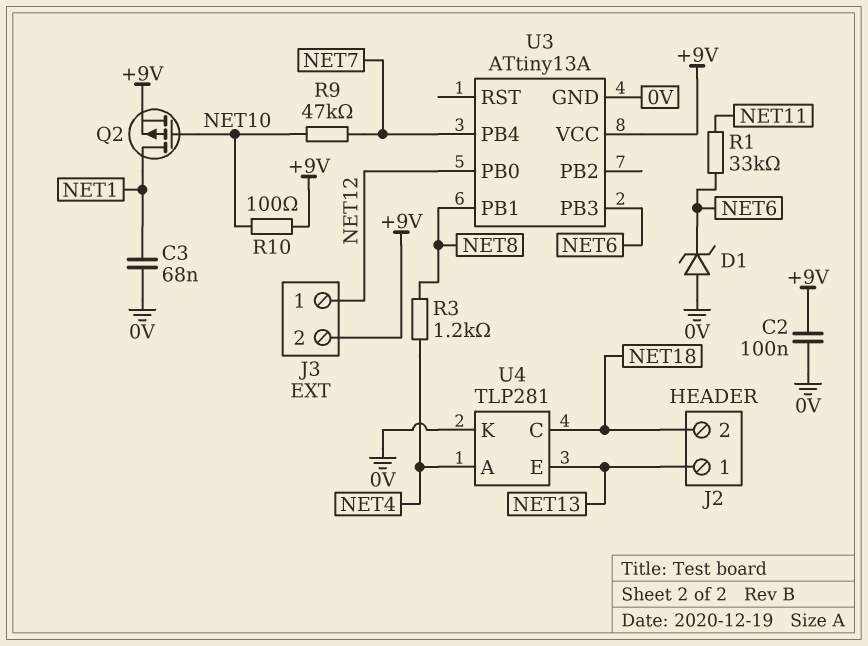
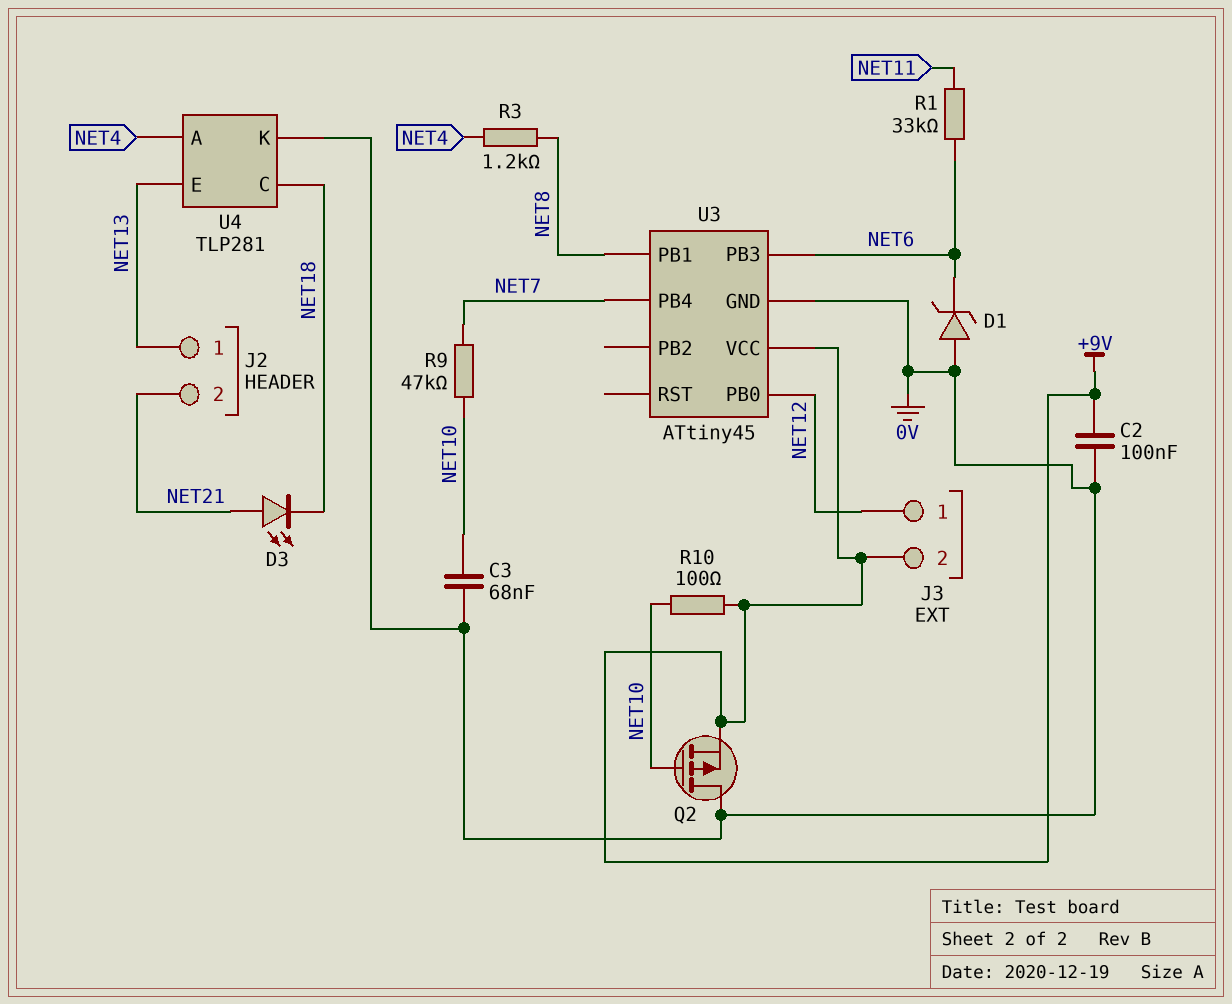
C3: 68nF (0V, NET1) -> 68nF (0V, NET10)
D3: none -> LED (A NET21, K NET18)
J2 pin 2: NET18 -> NET21
Q2: PMOS (G NET10, D NET1, S +9V) -> PMOS (G NET10, D 0V, S +9V)
U3: ATtiny13A -> ATtiny45

